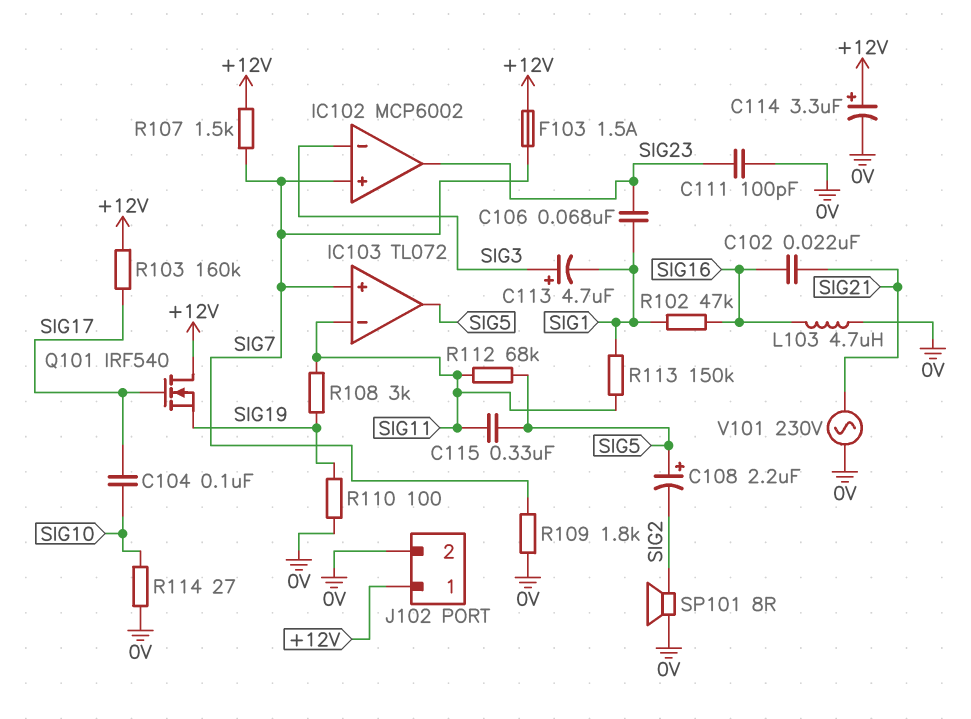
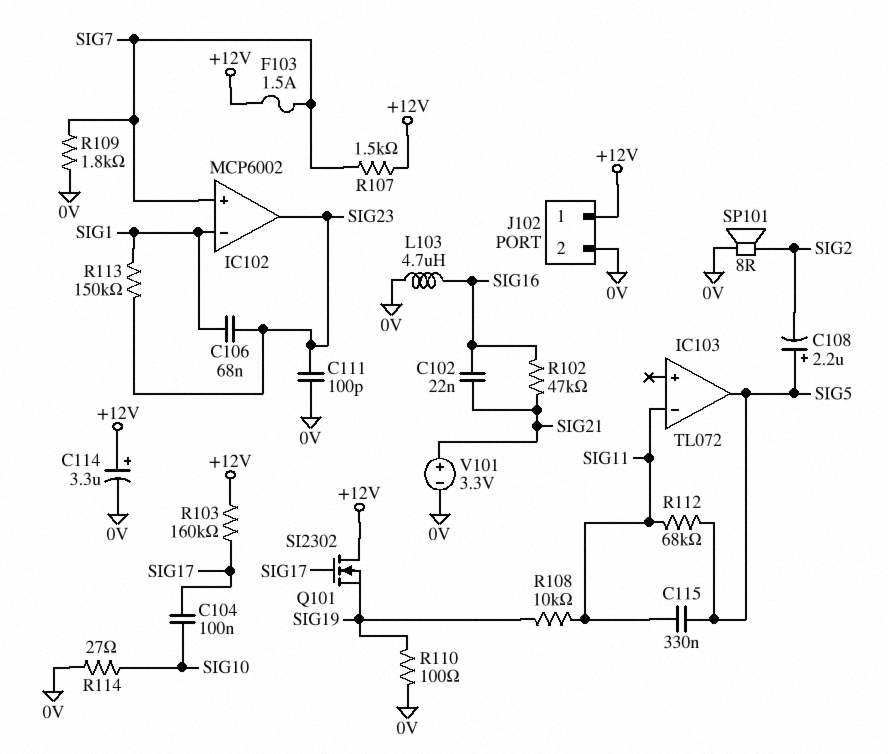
C113: 4.7uF (plus SIG3, minus SIG1) -> none
IC102 pin in-: SIG3 -> SIG1
IC103 pin in+: SIG7 -> none
Q101: NMOS IRF540 (G SIG17, D +12V, S SIG19) -> NMOS SI2302 (G SIG17, D +12V, S SIG19)
R102: 47k (SIG1, SIG16) -> 47k (SIG16, SIG21)
R108: 3k (SIG11, SIG19) -> 10k (SIG11, SIG19)
R113: 150k (SIG1, SIG11) -> 150k (SIG1, SIG23)
V101: AC 230V (0V, SIG21) -> 3.3V (plus SIG21, minus 0V)

